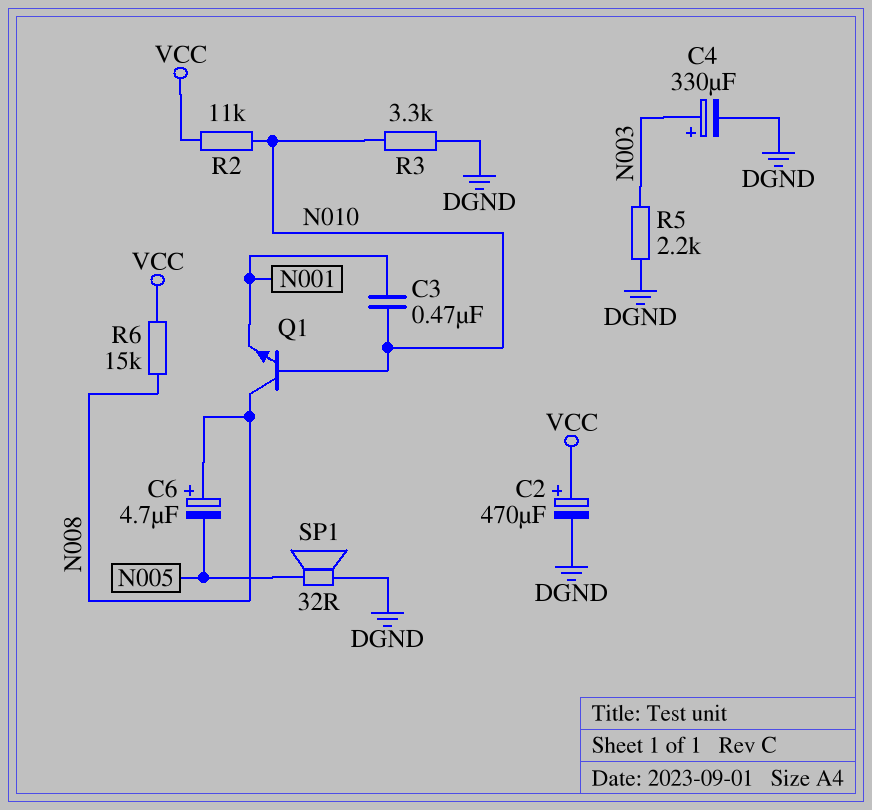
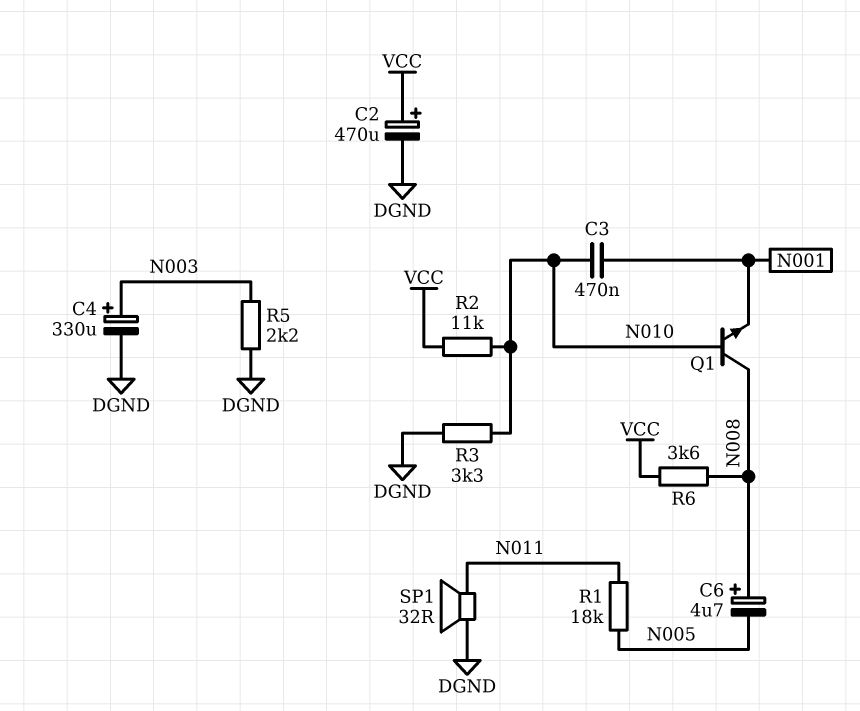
R1: none -> 18k (N005, N011)
R6: 15k (N008, VCC) -> 3.6k (N008, VCC)
SP1: speaker 32R (DGND, N005) -> speaker 32R (DGND, N011)

